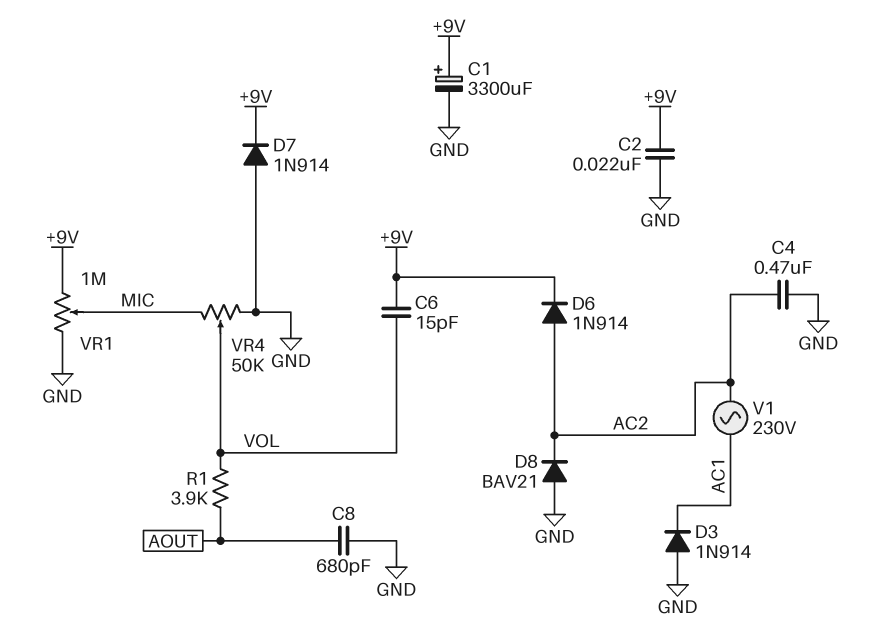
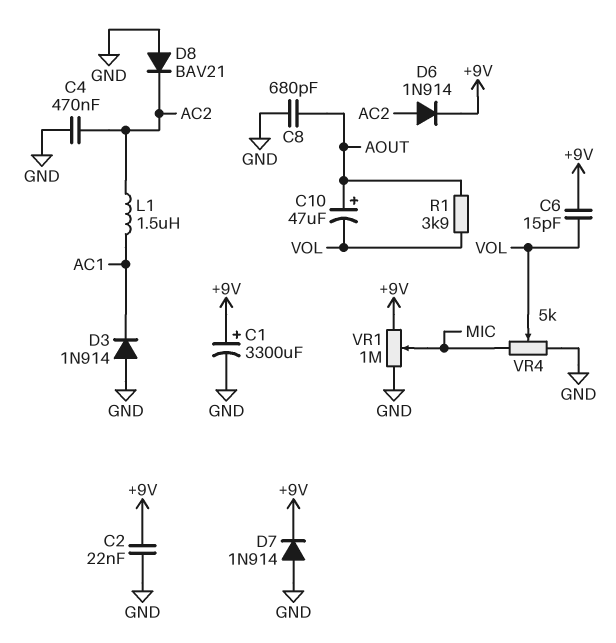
C10: none -> 47uF (plus AOUT, minus VOL)
L1: none -> 1.5uH (AC1, AC2)
V1: AC 230V (AC1, AC2) -> none
VR4: 50k (GND, MIC, wiper VOL) -> 5k (GND, MIC, wiper VOL)

